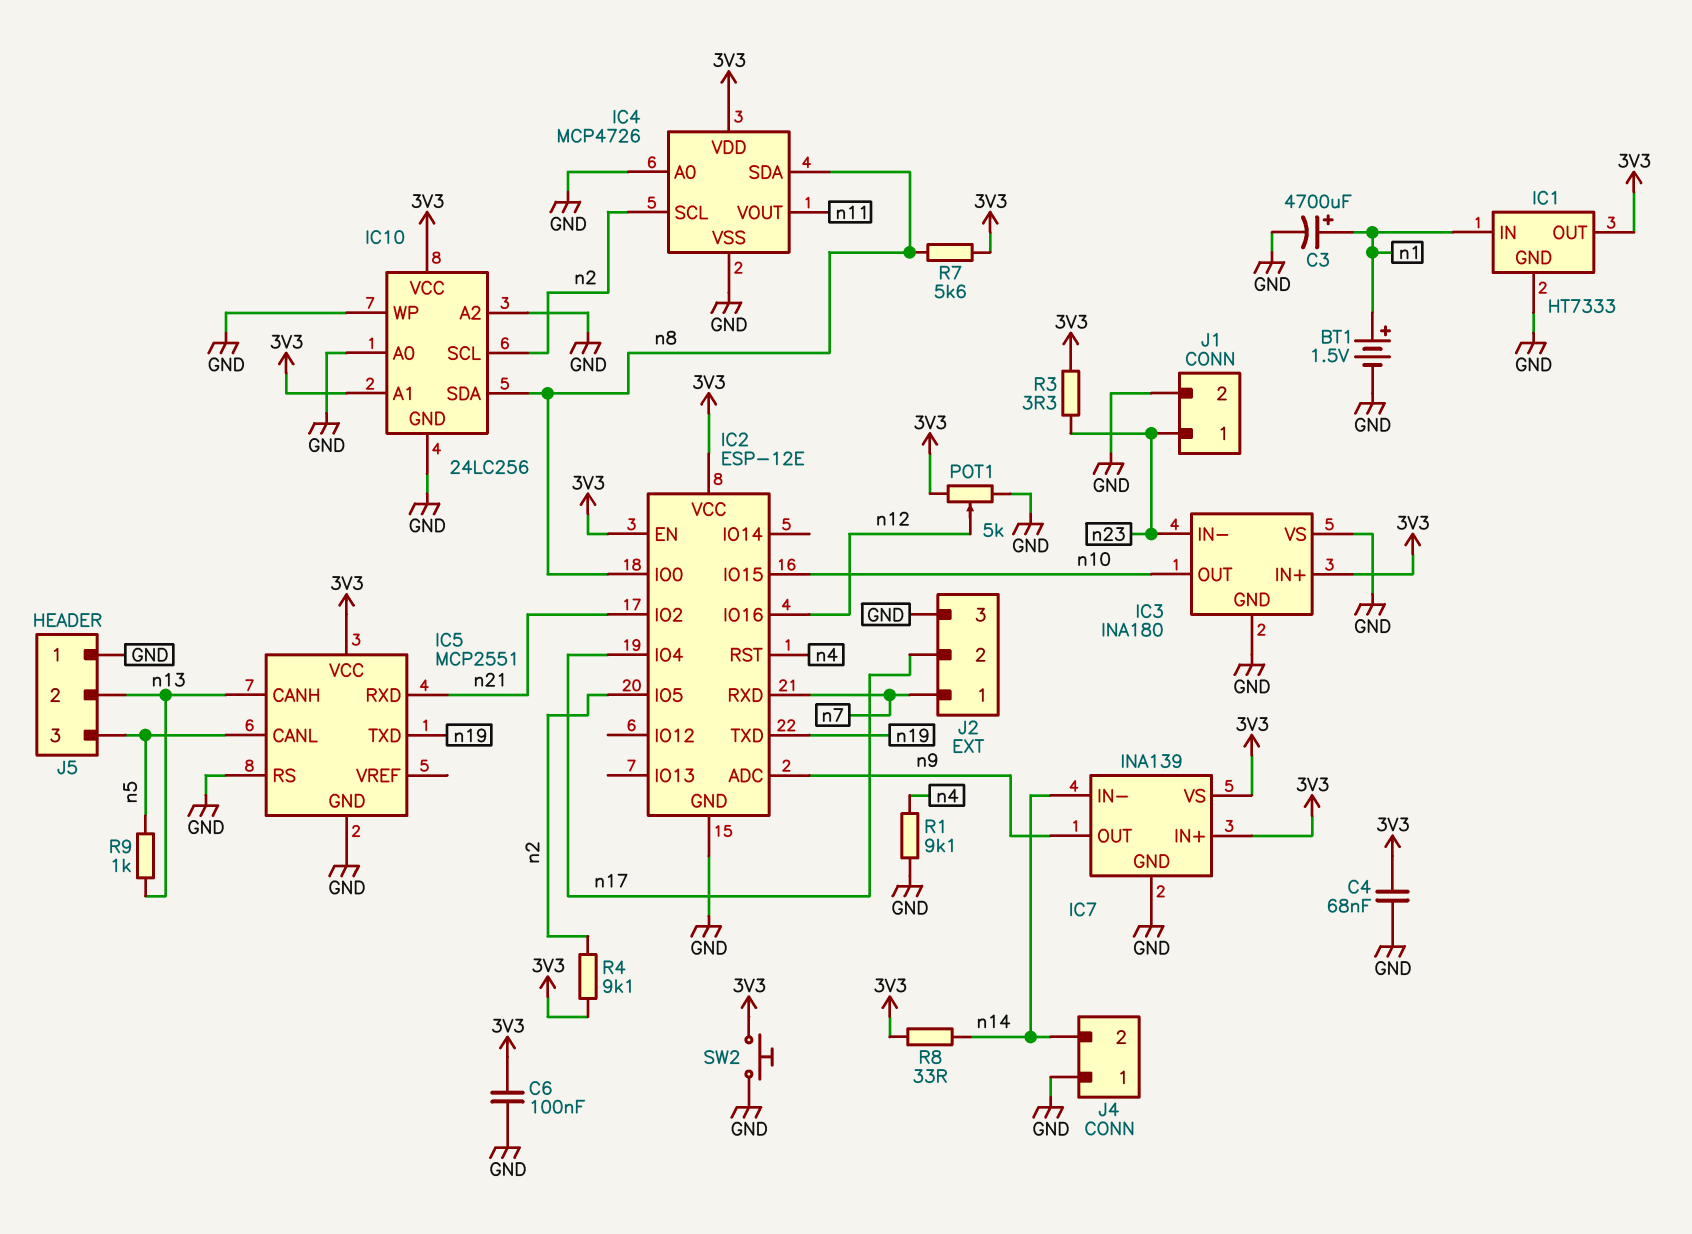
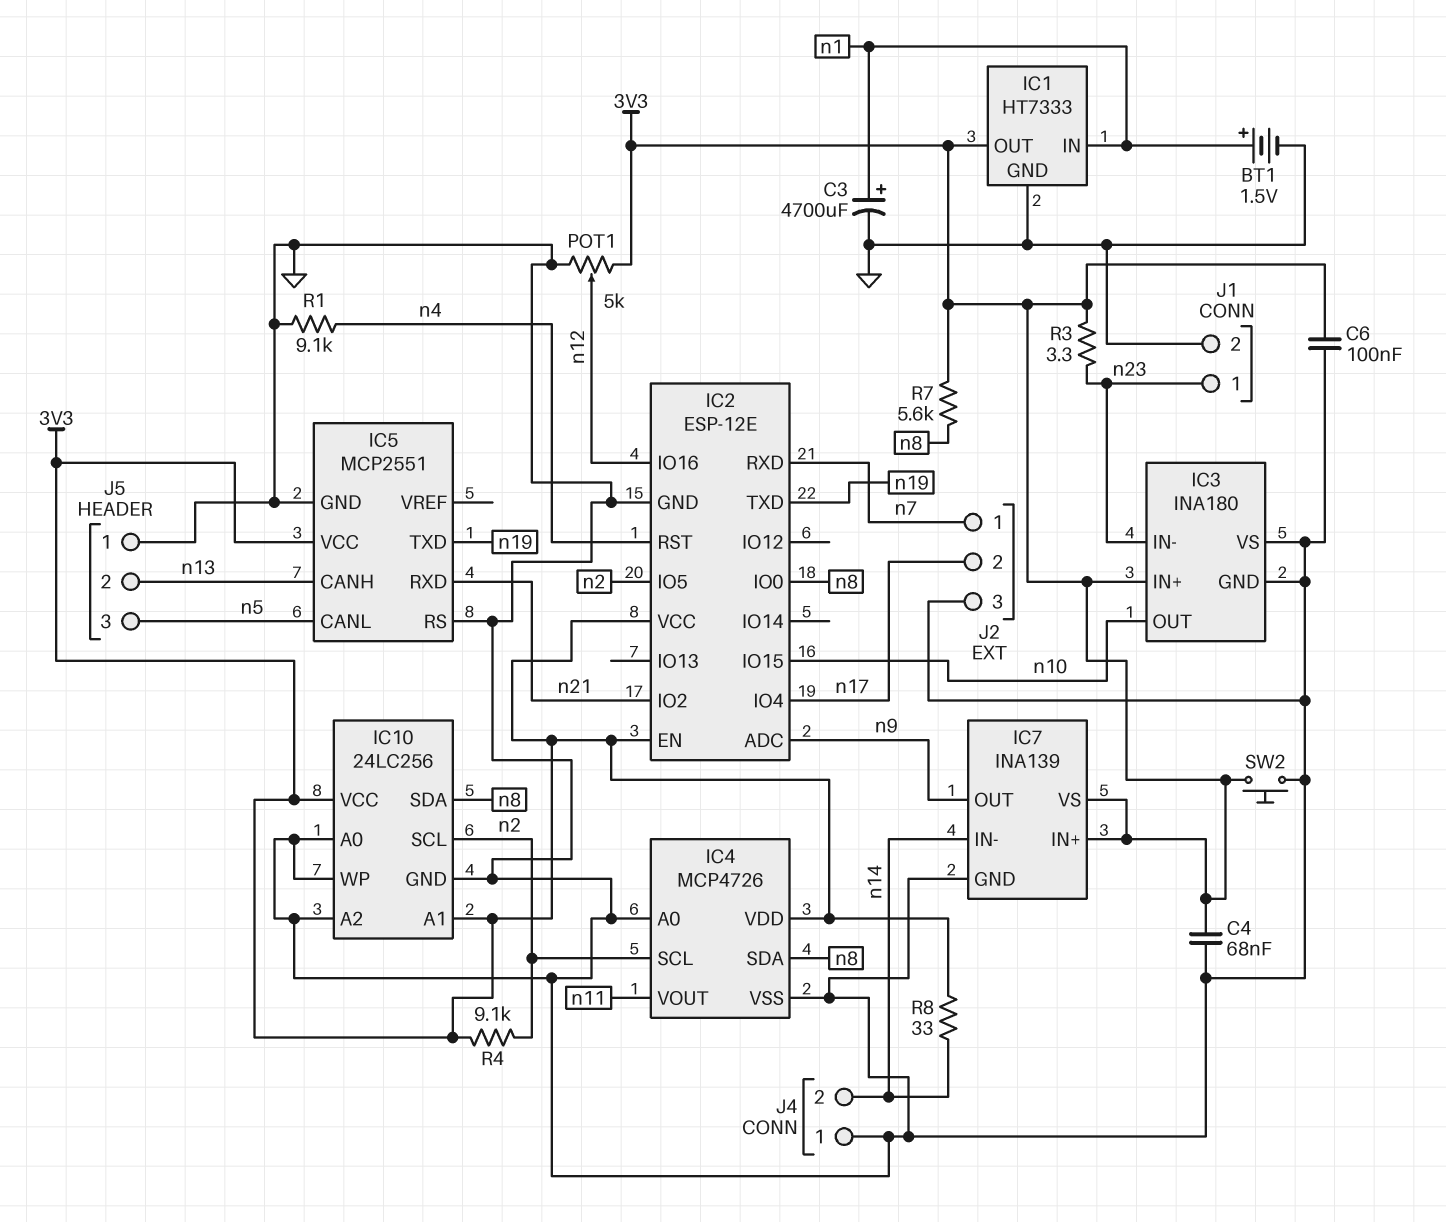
R9: 1k (n5, n13) -> none

